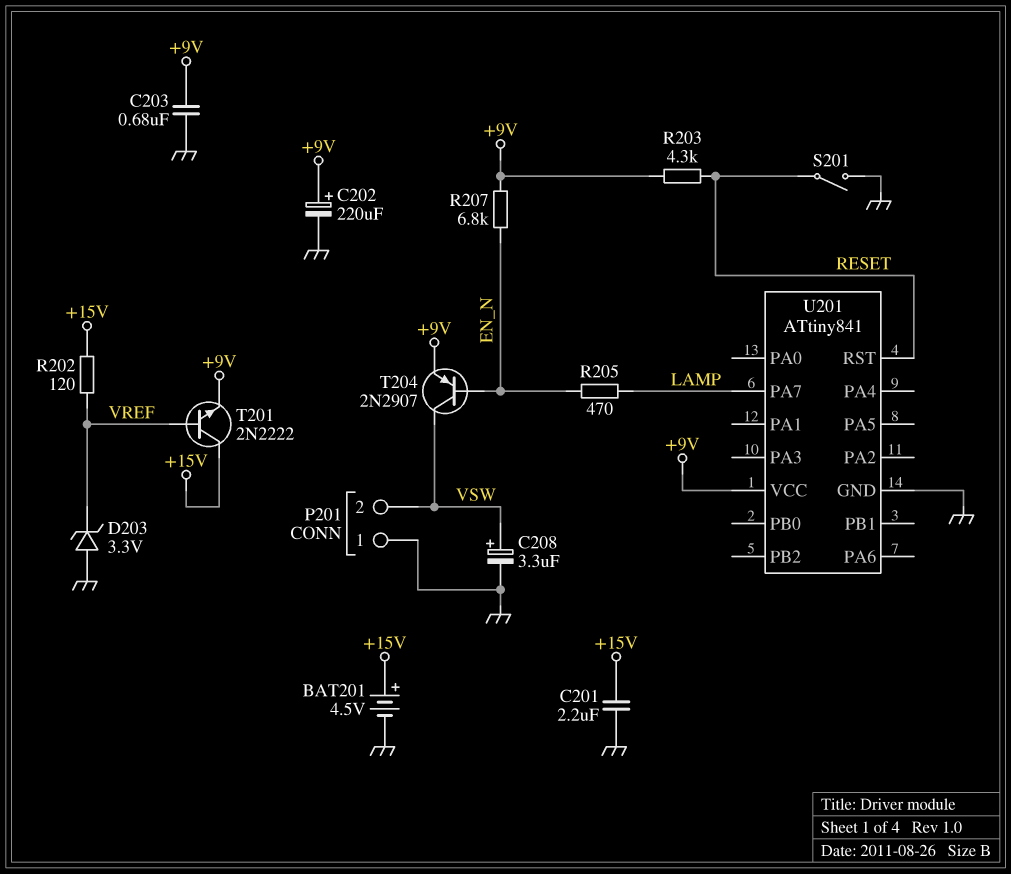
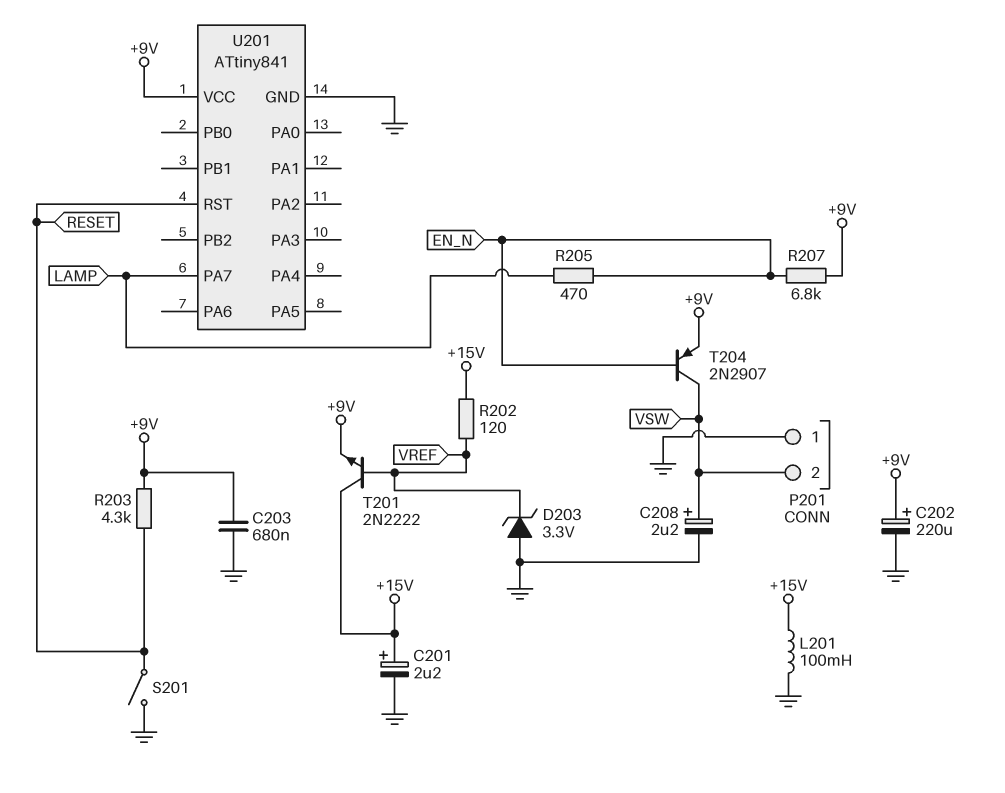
BAT201: 4.5V (plus +15V, minus GND) -> none
C201: 2.2uF (+15V, GND) -> 2.2uF (plus +15V, minus GND)
C208: 3.3uF (plus VSW, minus GND) -> 2.2uF (plus VSW, minus GND)
L201: none -> 100mH (+15V, GND)

